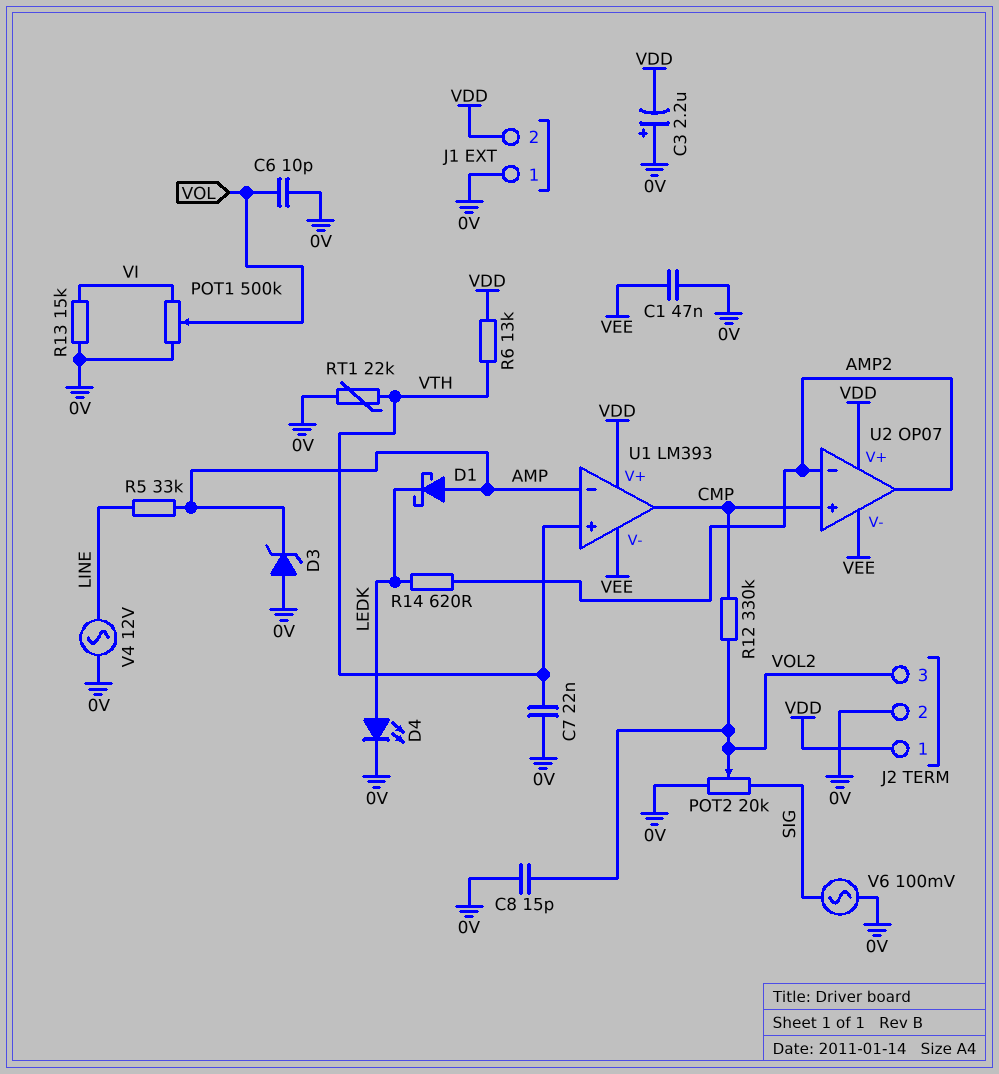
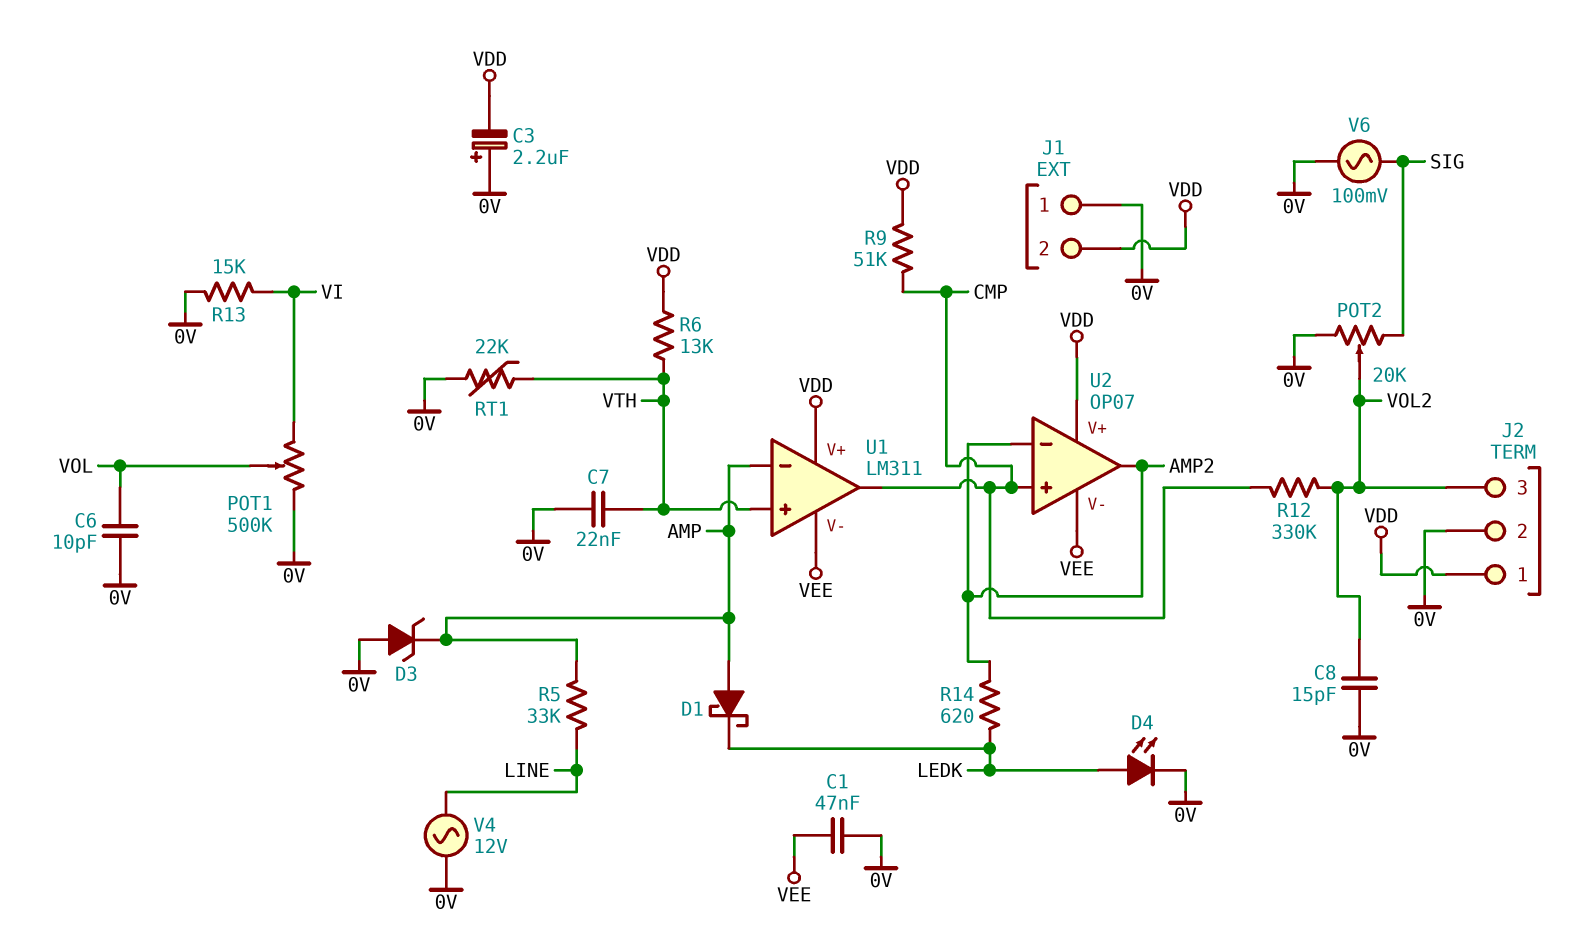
R9: none -> 51k (CMP, VDD)
U1: LM393 -> LM311

